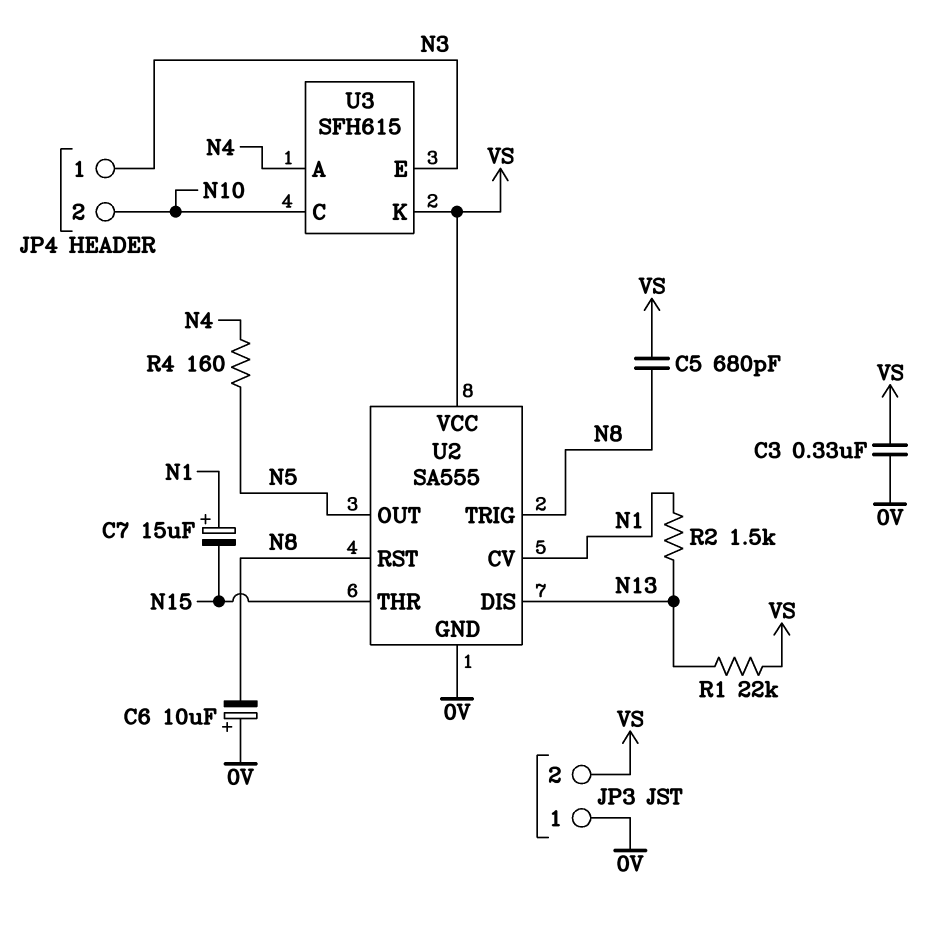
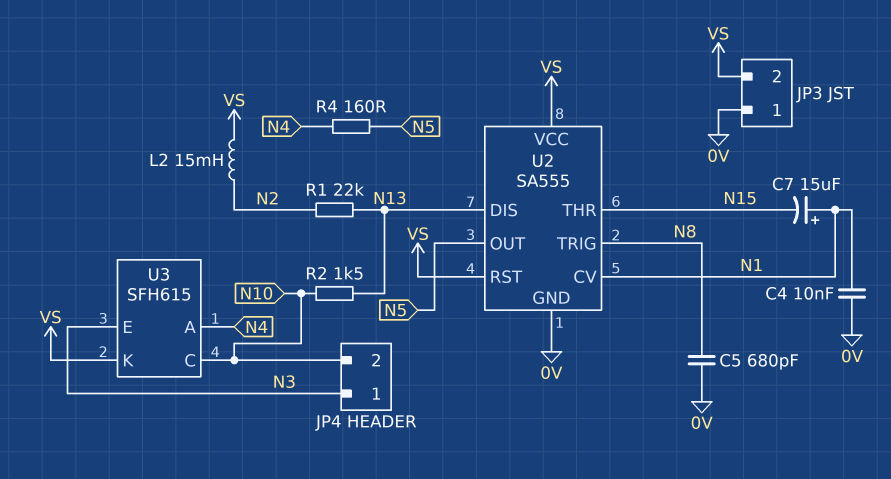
C3: 330nF (0V, VS) -> none
C4: none -> 10nF (0V, N1)
C5: 680pF (N8, VS) -> 680pF (0V, N8)
C6: 10uF (plus 0V, minus N8) -> none
L2: none -> 15mH (N2, VS)
R1: 22k (N13, VS) -> 22k (N2, N13)
R2: 1.5k (N1, N13) -> 1.5k (N10, N13)
U2 pin RST: N8 -> VS

